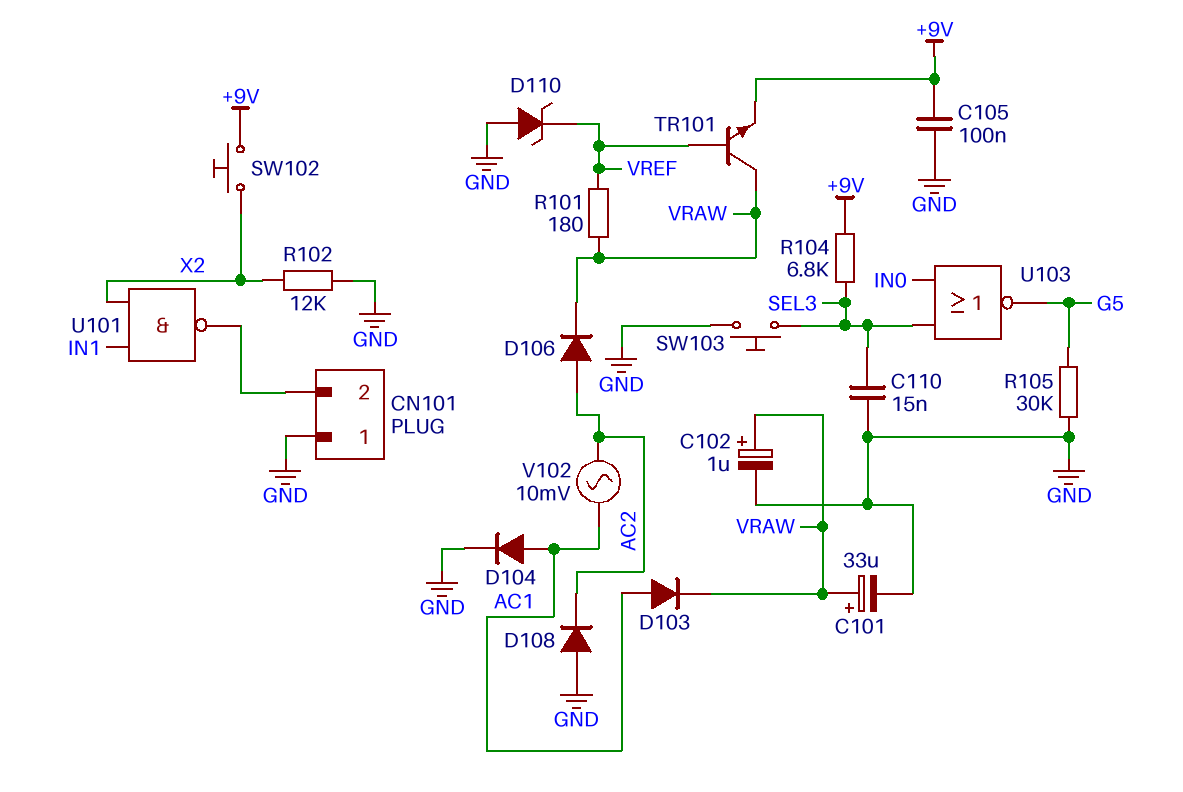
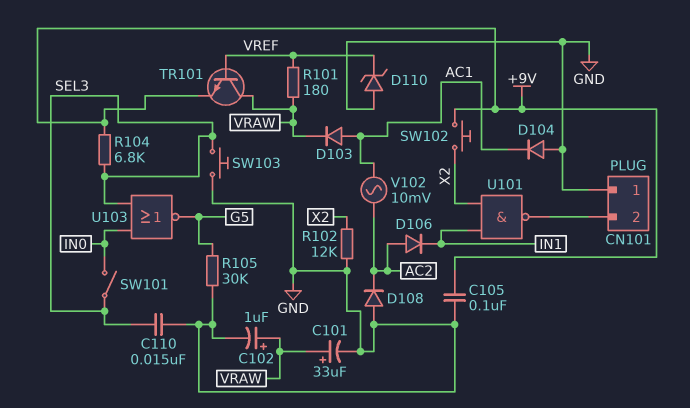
D104: diode (A AC1, K GND) -> diode (A GND, K AC1)
D106: diode (A AC2, K VRAW) -> diode (A AC2, K IN1)
SW101: none -> switch (IN0, SEL3)

